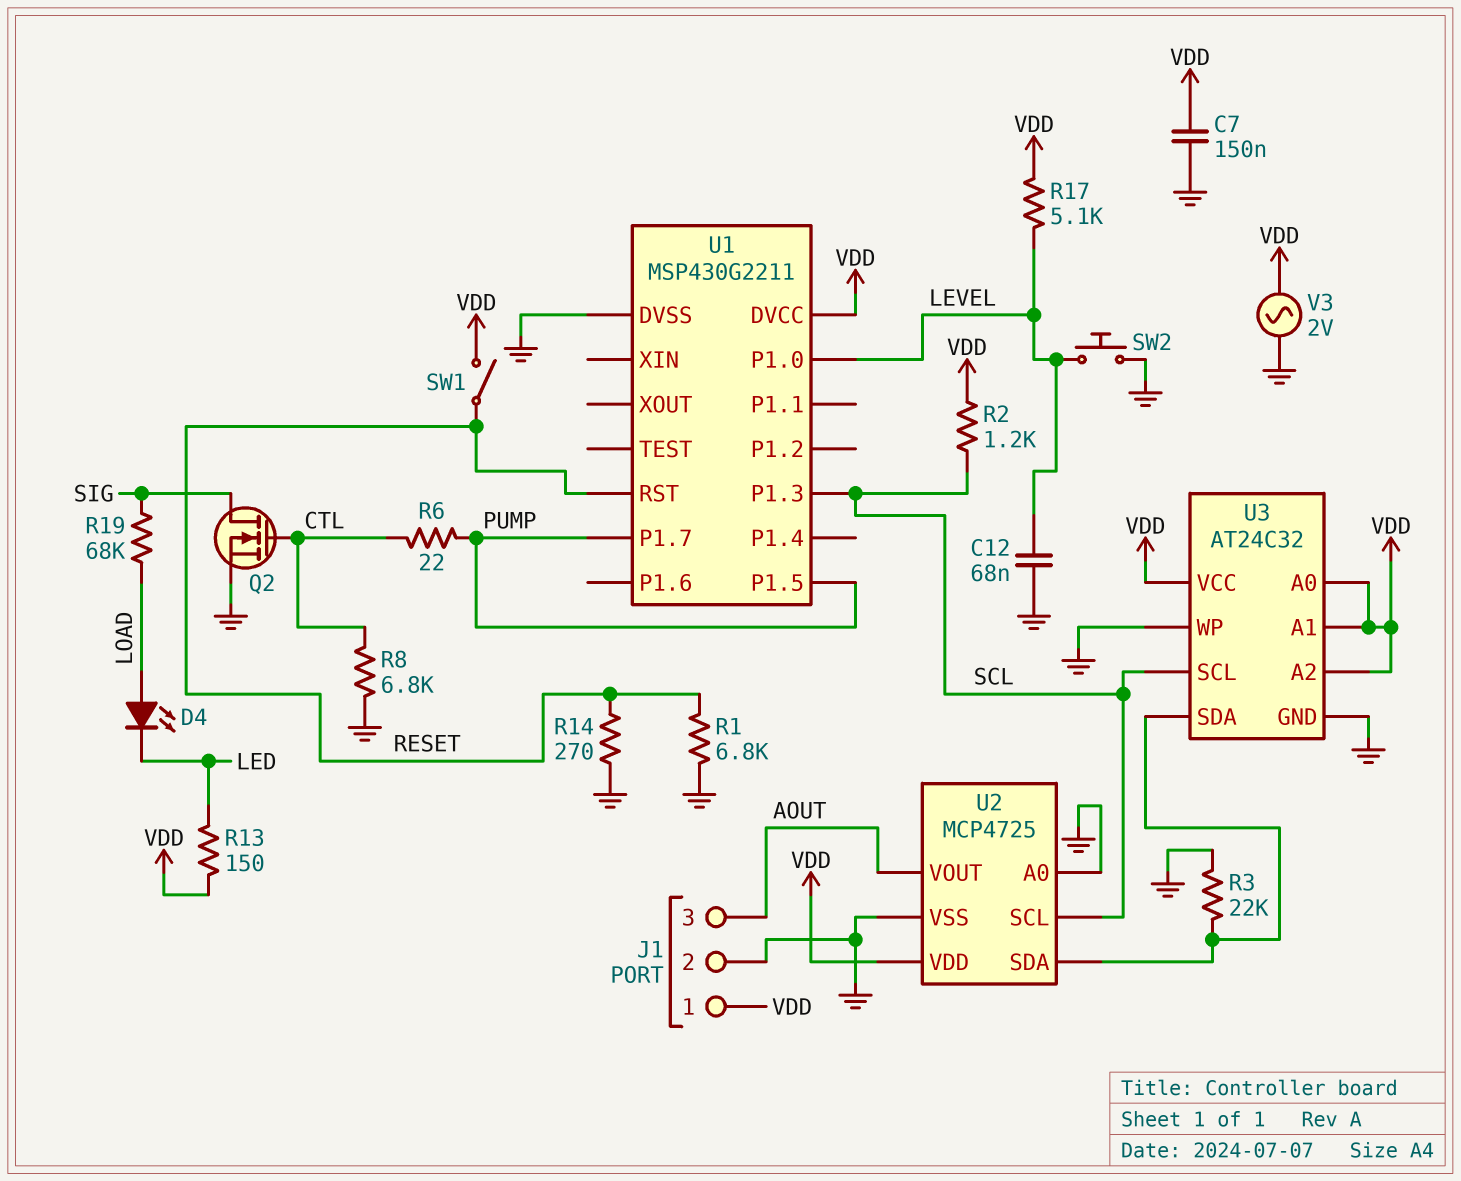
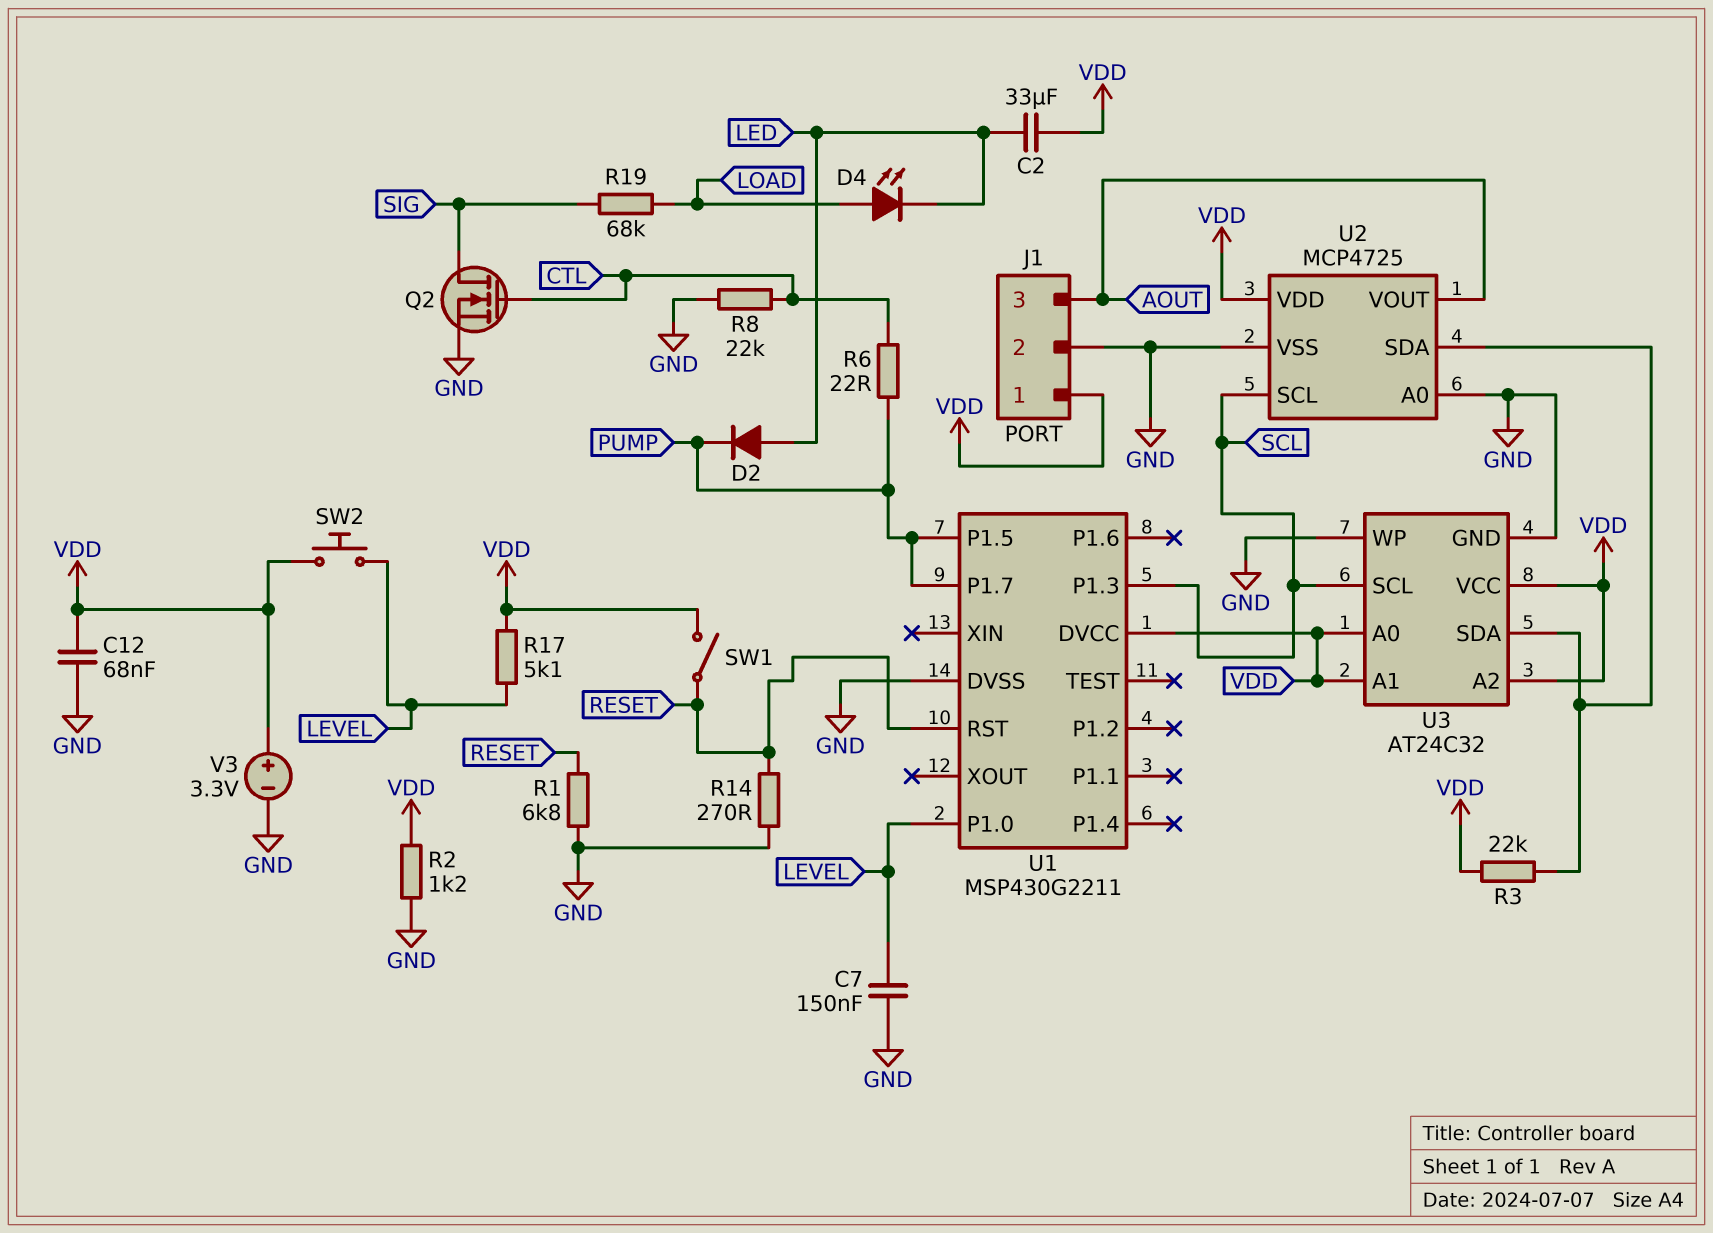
C2: none -> 33uF (LED, VDD)
C7: 150nF (GND, VDD) -> 150nF (GND, LEVEL)
C12: 68nF (GND, LEVEL) -> 68nF (GND, VDD)
D2: none -> diode (A LED, K PUMP)
R2: 1.2k (SCL, VDD) -> 1.2k (GND, VDD)
R3: 22k (GND, U2/SDA) -> 22k (U2/SDA, VDD)
R8: 6.8k (CTL, GND) -> 22k (CTL, GND)
R13: 150 (LED, VDD) -> none
SW2: button (GND, LEVEL) -> button (LEVEL, VDD)
V3: AC 2V (GND, VDD) -> 3.3V (plus VDD, minus GND)

